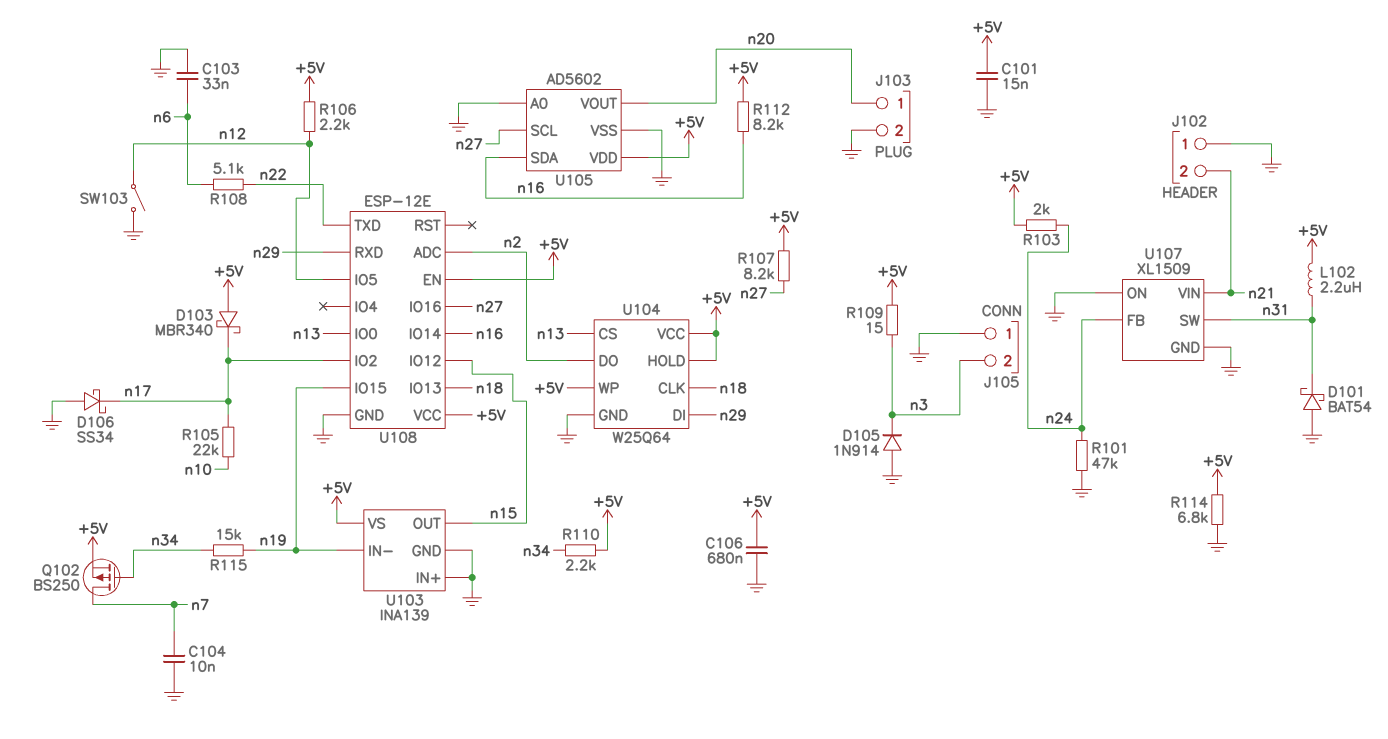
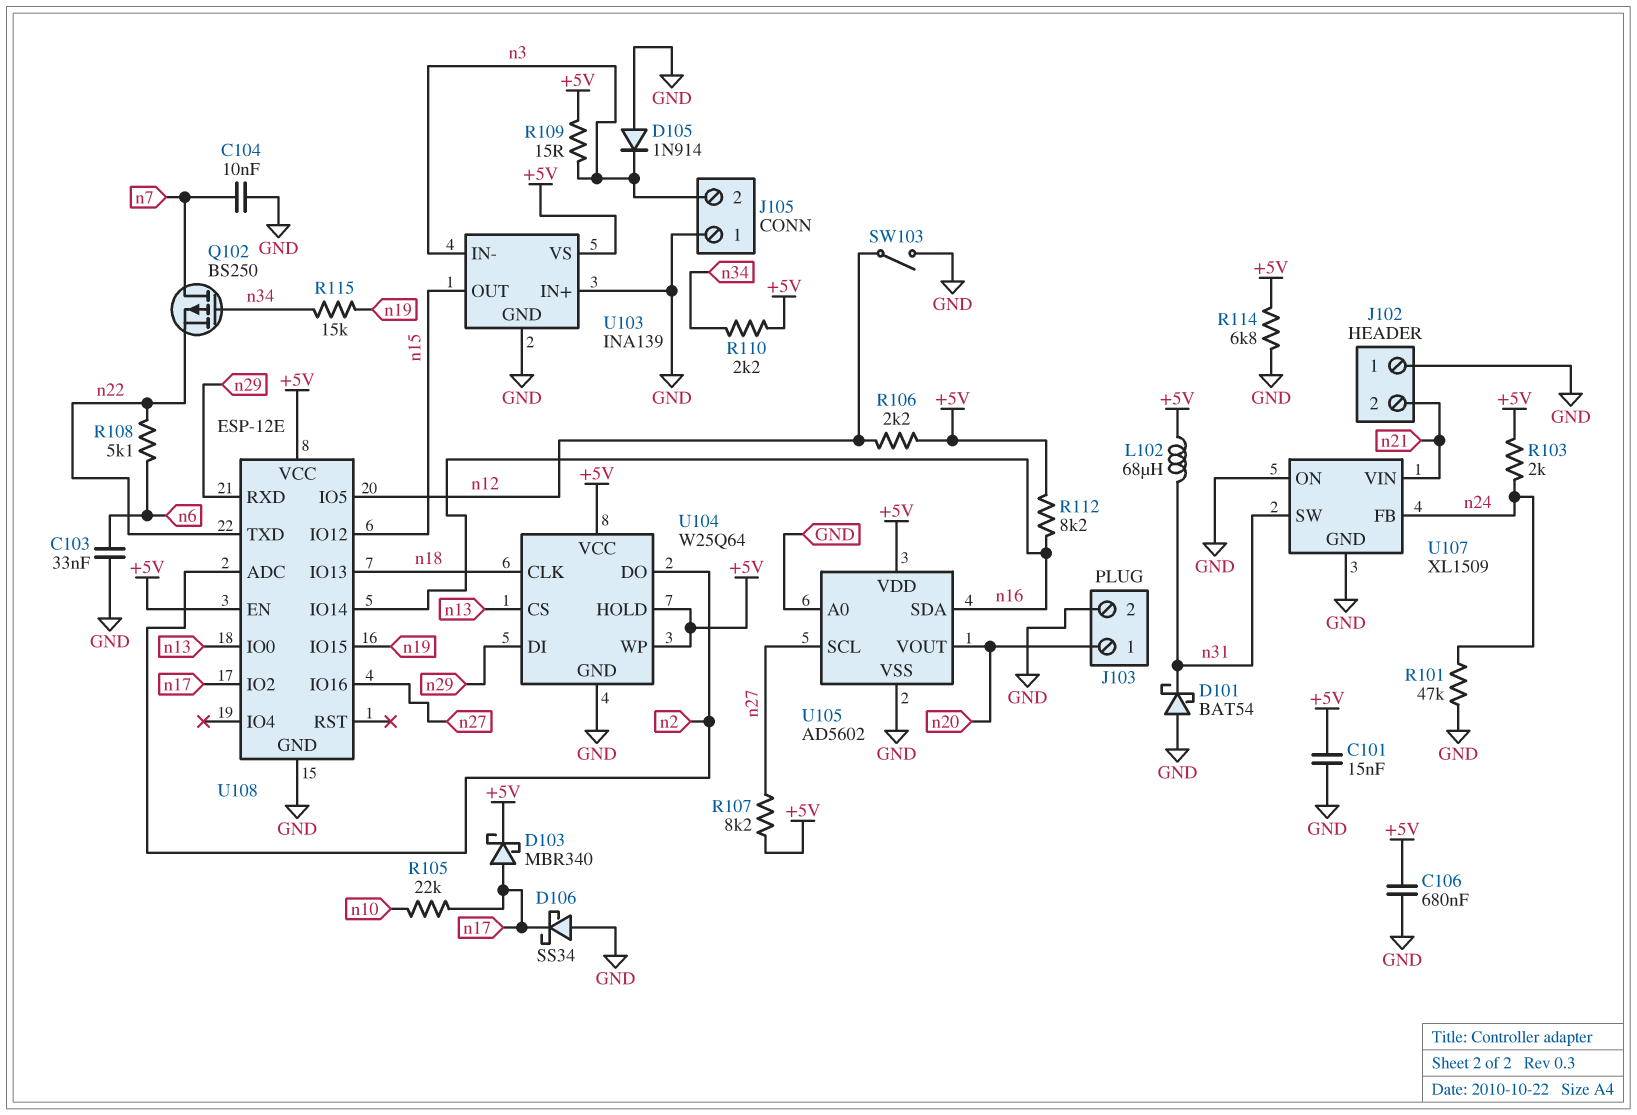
D103: schottky MBR340 (A +5V, K n17) -> schottky MBR340 (A n17, K +5V)
L102: 2.2uH (+5V, n31) -> 68uH (+5V, n31)
Q102: PMOS BS250 (G n34, D n7, S +5V) -> PMOS BS250 (G n34, D n7, S n22)
U103 pin IN-: n19 -> n3

